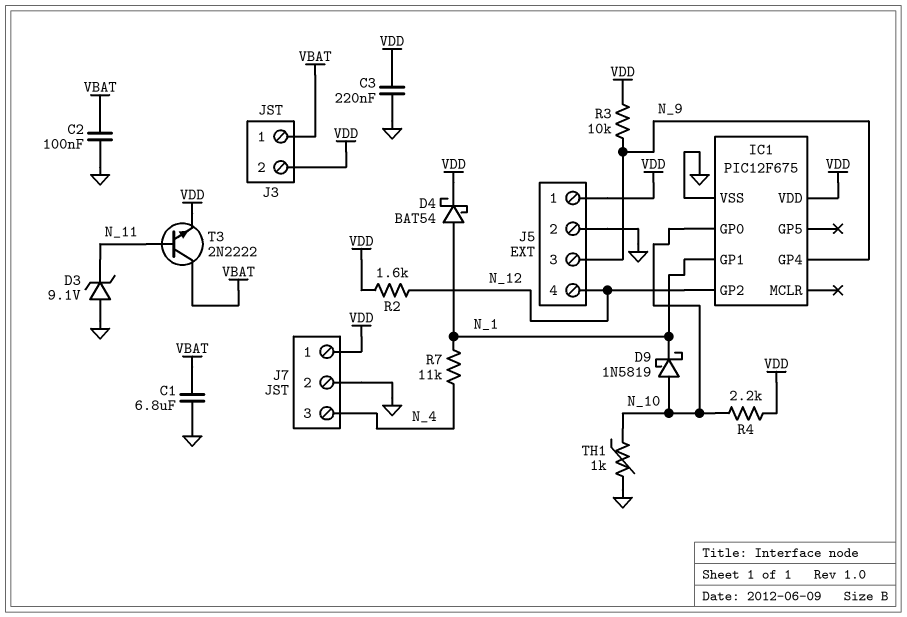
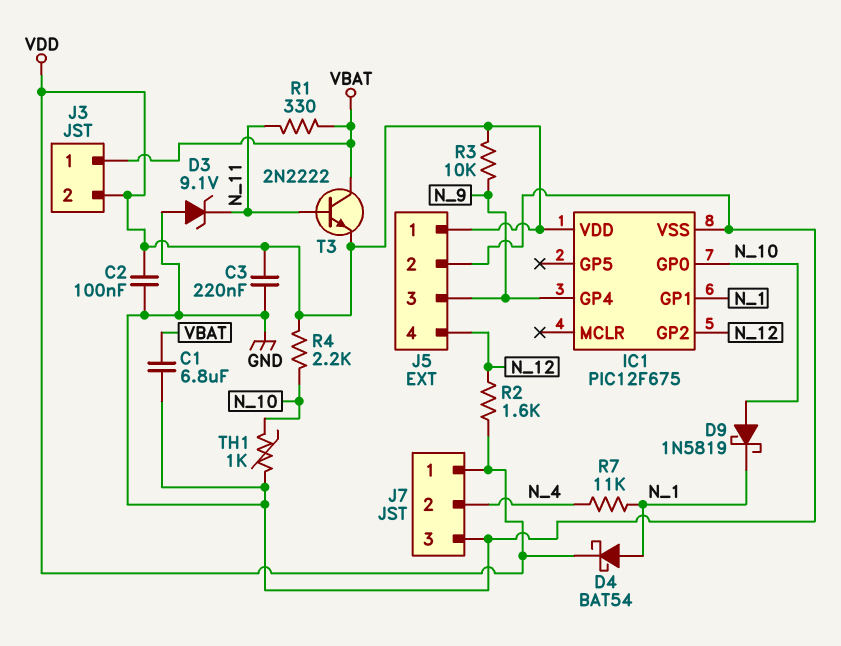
C2: 100nF (GND, VBAT) -> 100nF (GND, VDD)
J7 pin 2: GND -> N_4
J7 pin 3: N_4 -> GND
R1: none -> 330 (N_11, VBAT)

